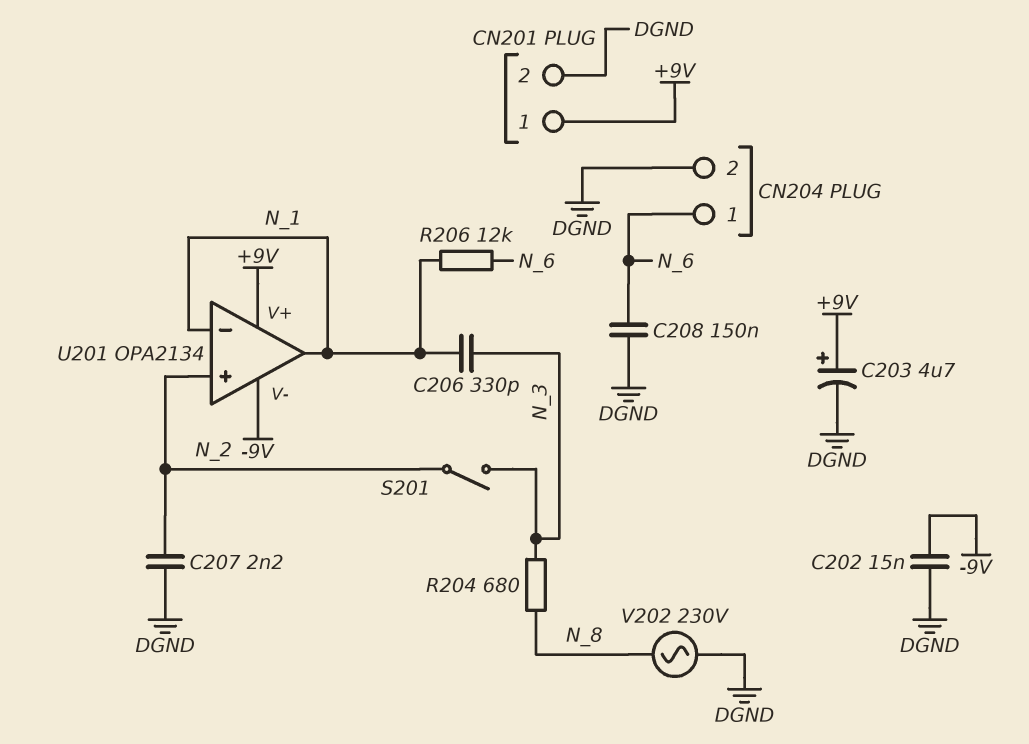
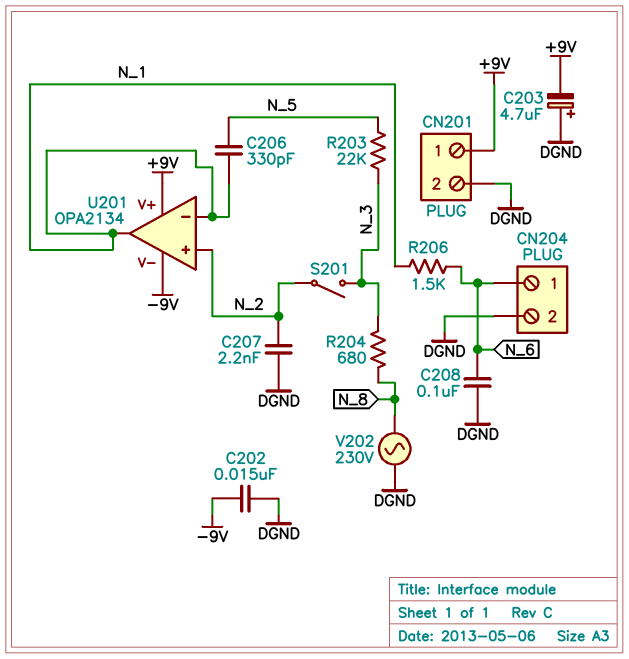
C203: 4.7uF (plus +9V, minus DGND) -> 4.7uF (plus DGND, minus +9V)
C206: 330pF (N_1, N_3) -> 330pF (N_1, N_5)
C208: 150nF (DGND, N_6) -> 100nF (DGND, N_6)
R203: none -> 22k (N_3, N_5)
R206: 12k (N_1, N_6) -> 1.5k (N_1, N_6)

